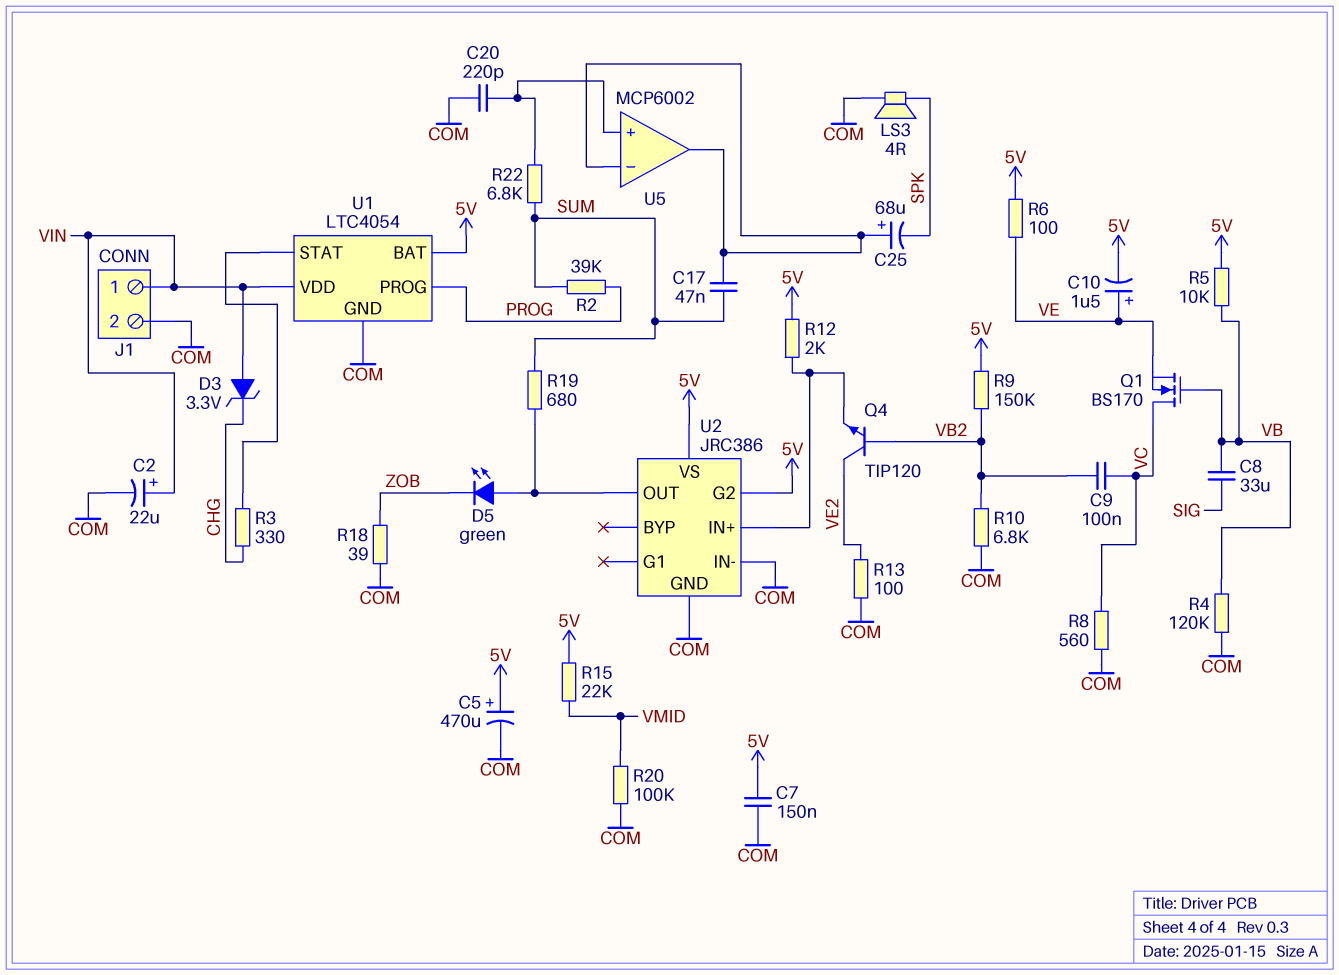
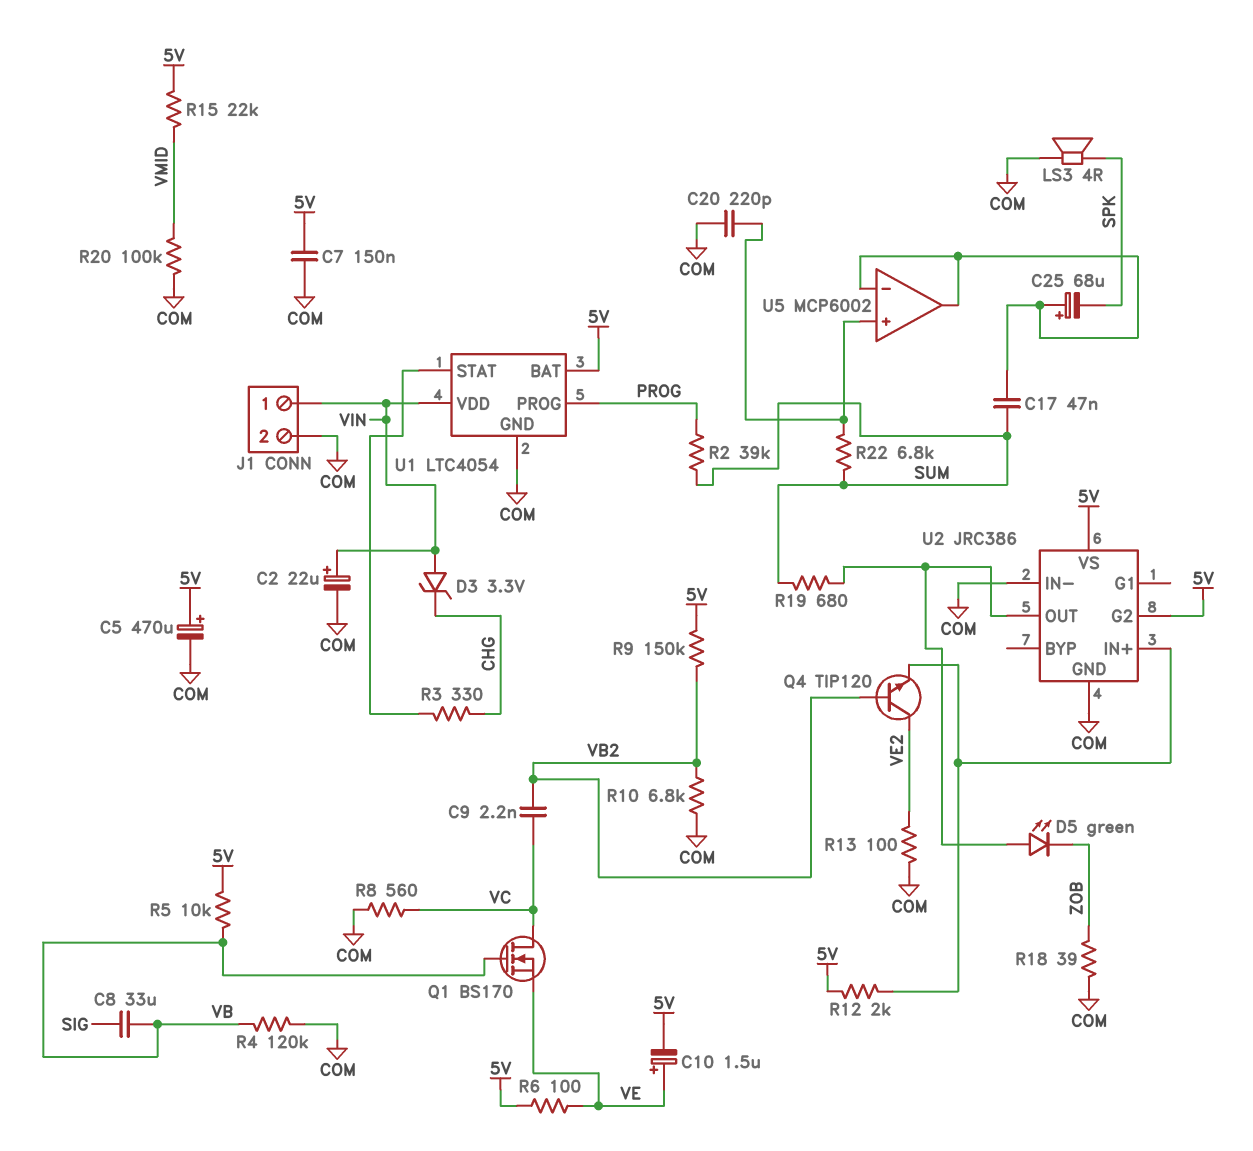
C9: 100nF (VB2, VC) -> 2.2nF (VB2, VC)

